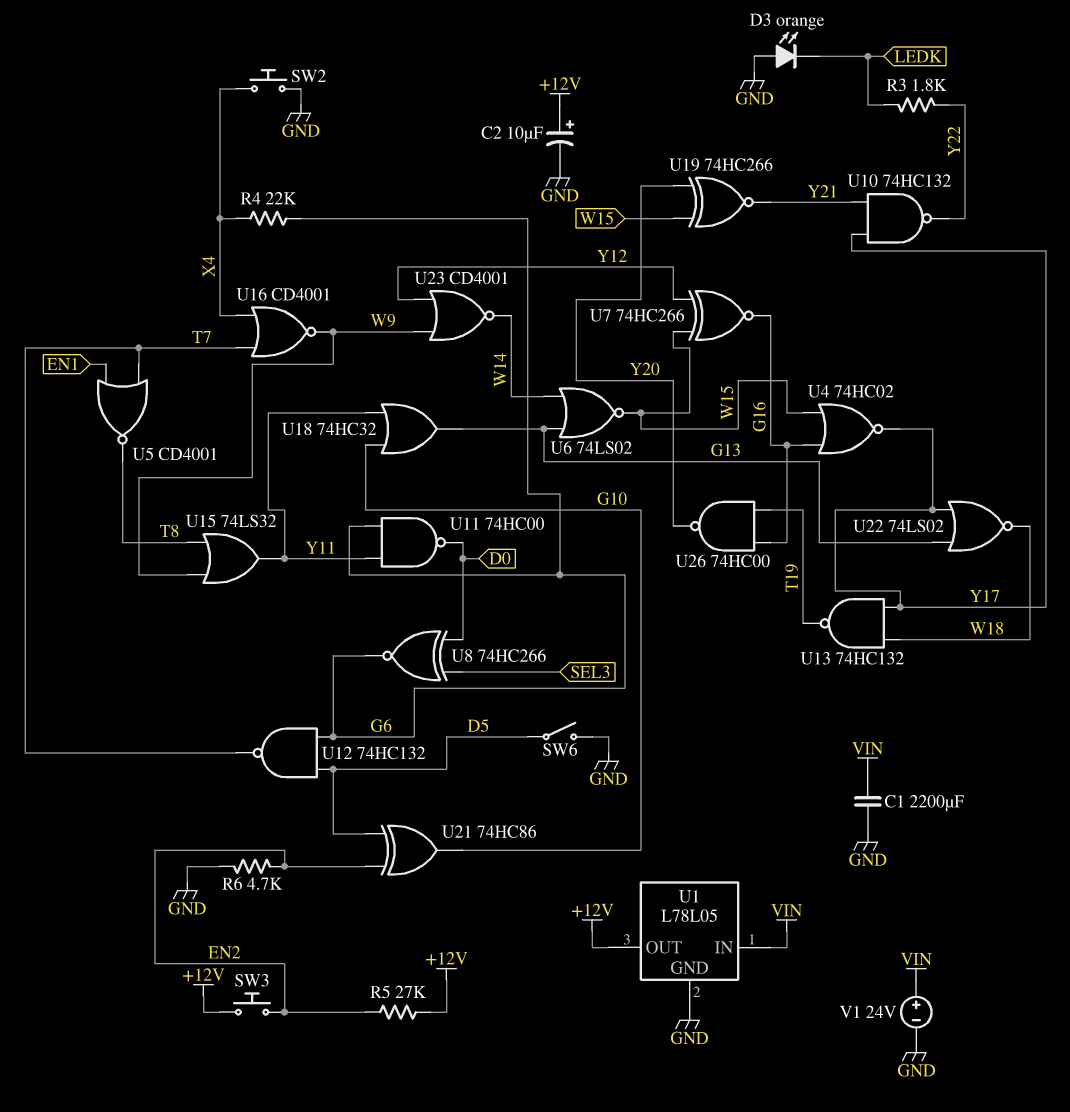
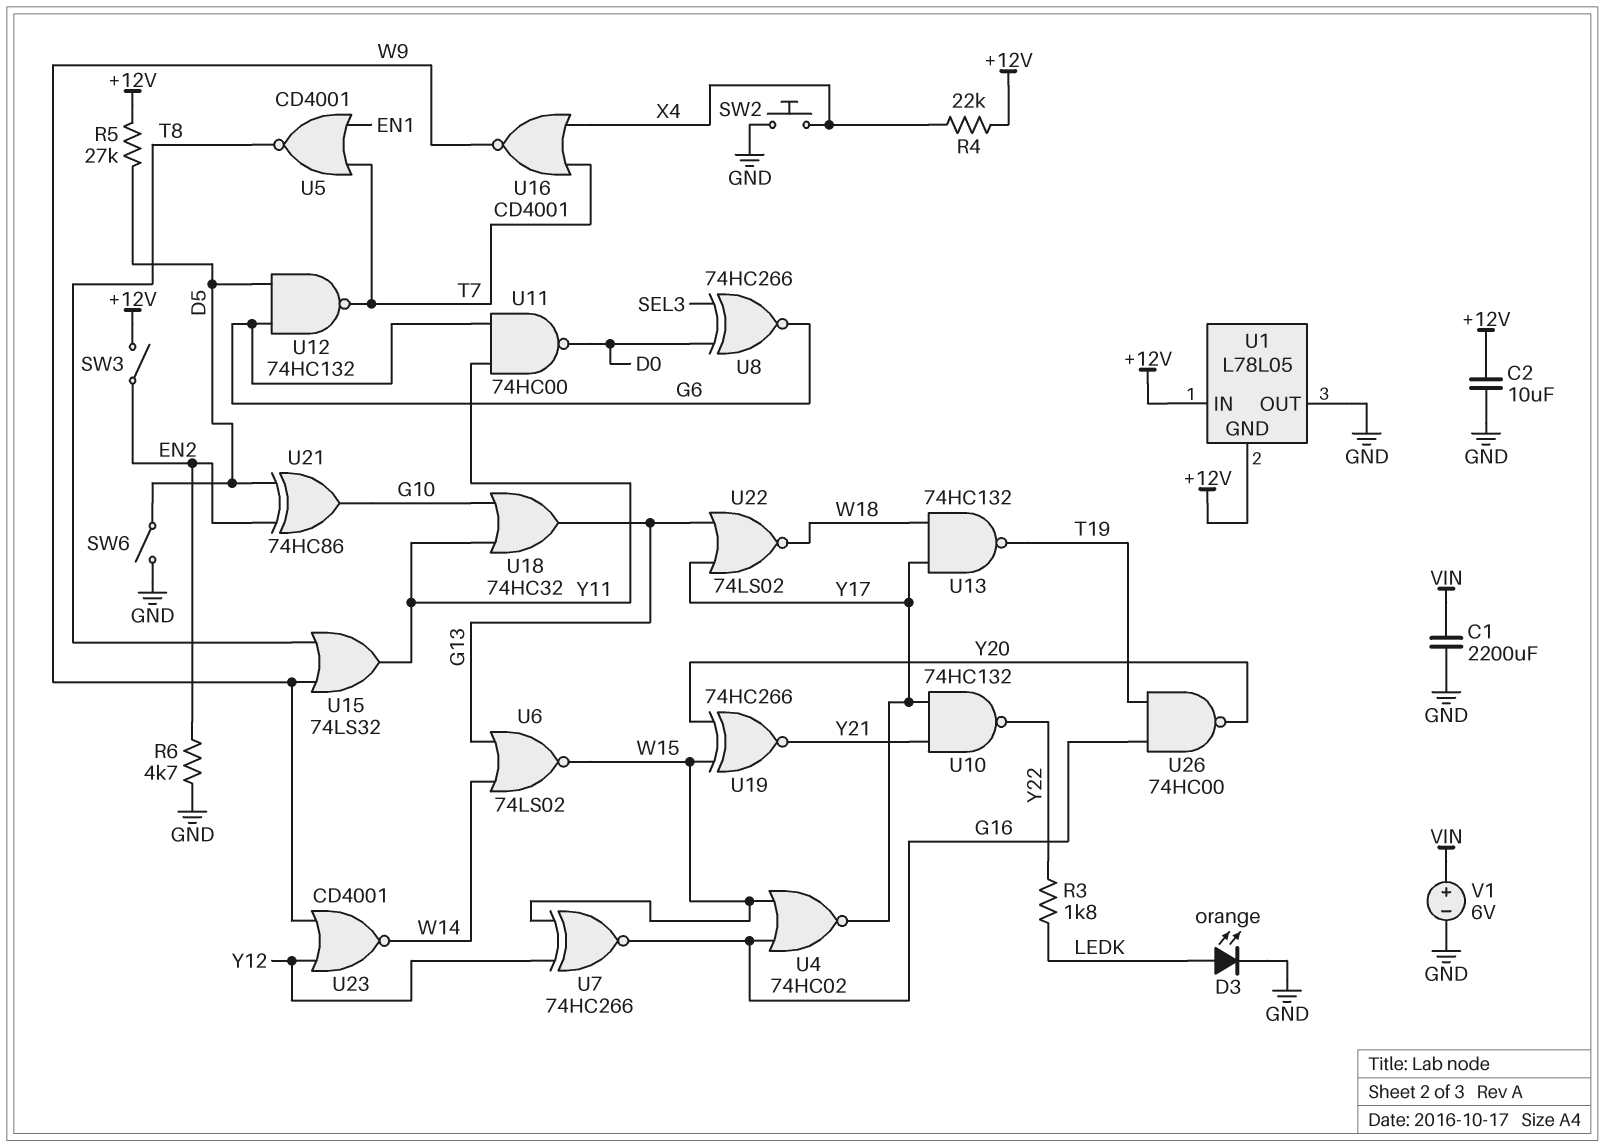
C2: 10uF (plus +12V, minus GND) -> 10uF (+12V, GND)
D3: LED orange (A GND, K LEDK) -> LED orange (A LEDK, K GND)
R4: 22k (G6, X4) -> 22k (+12V, X4)
R5: 27k (+12V, EN2) -> 27k (+12V, D5)
SW3: button (+12V, EN2) -> switch (+12V, EN2)
U1 pin GND: GND -> +12V
U1 pin IN: VIN -> +12V
U1 pin OUT: +12V -> GND
V1: 24V (plus VIN, minus GND) -> 6V (plus VIN, minus GND)

